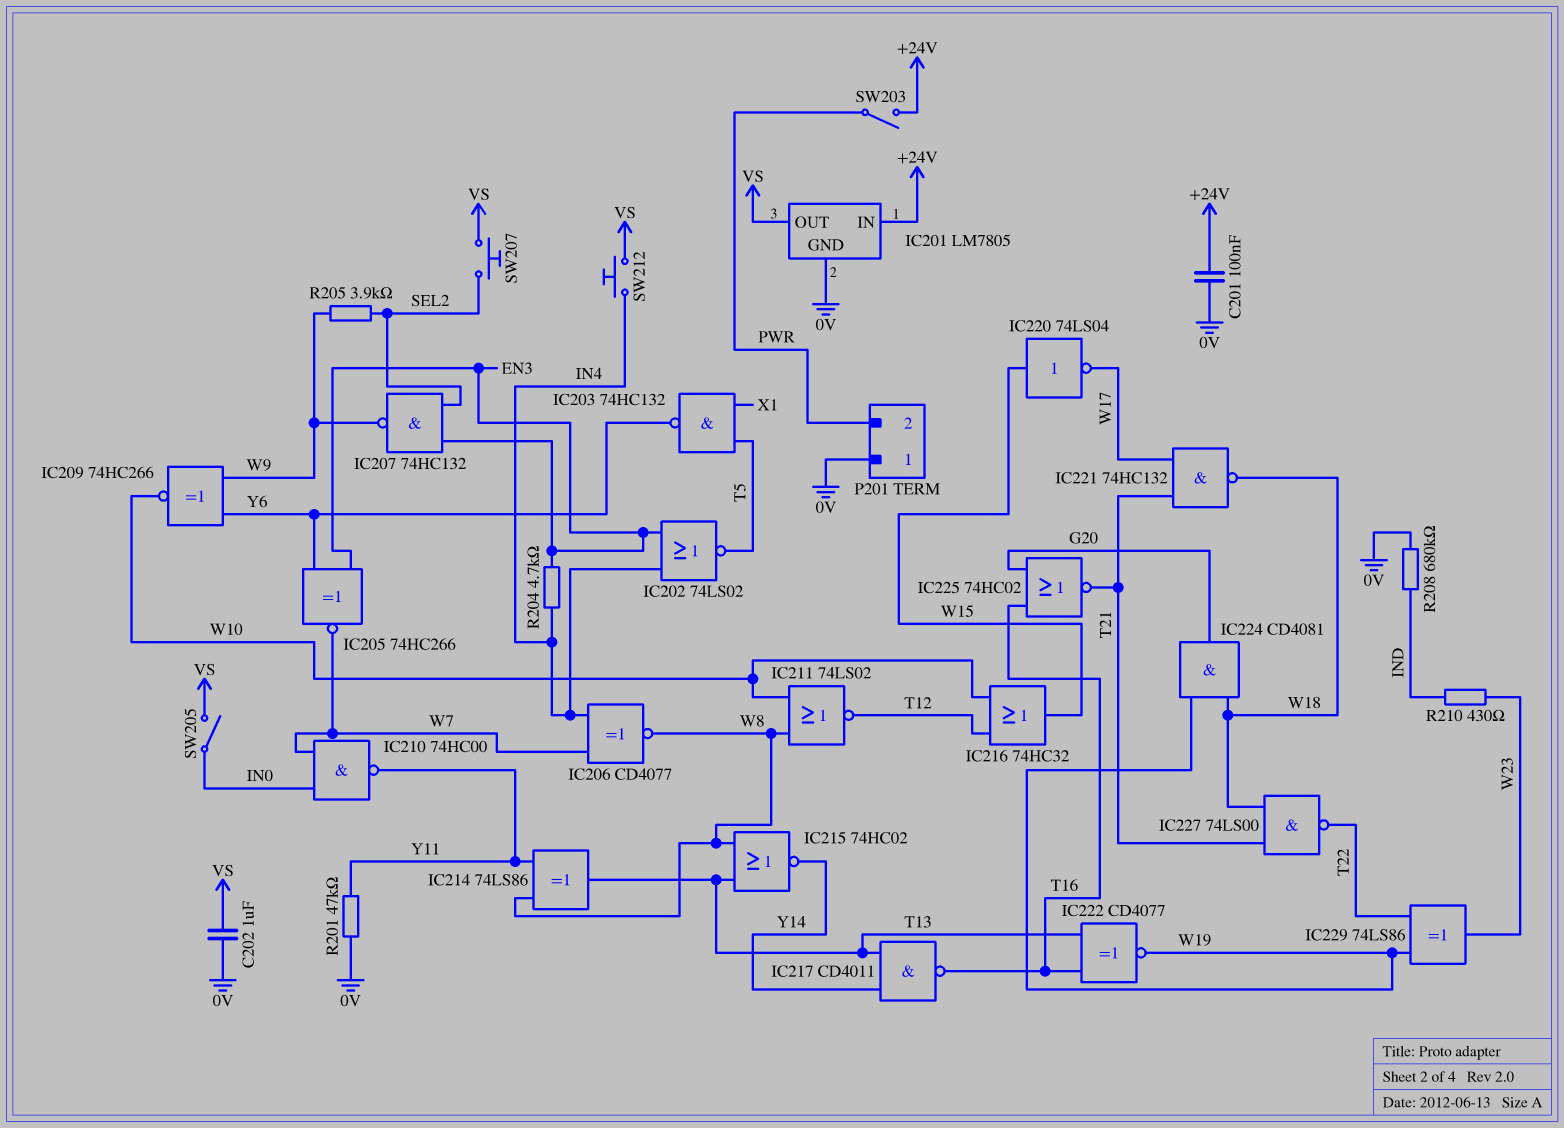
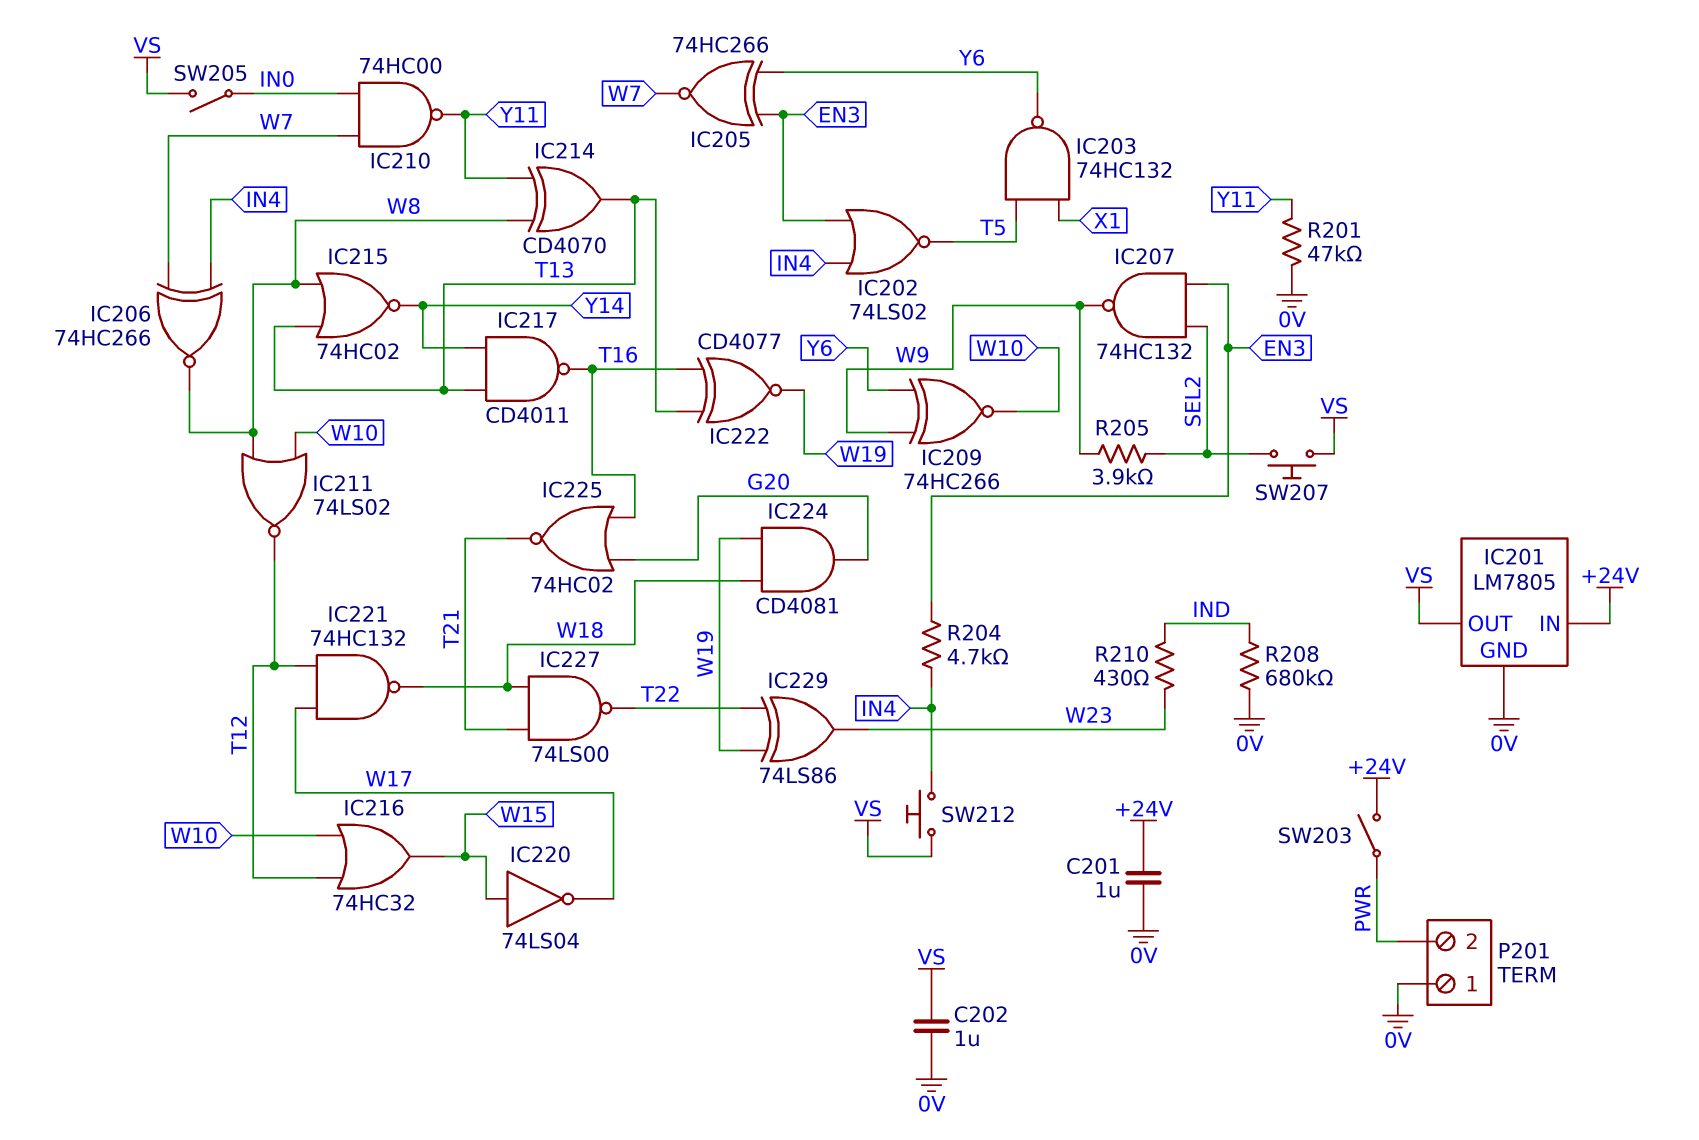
C201: 100nF (+24V, 0V) -> 1uF (+24V, 0V)
IC206: XNOR CD4077 (in IN4, in W7, out W8) -> XNOR 74HC266 (in IN4, in W7, out W8)
IC214: XOR 74LS86 (in W8, in Y11, out T13) -> XOR CD4070 (in W8, in Y11, out T13)
IC221: NAND 74HC132 (in T21, in W17, out W18) -> NAND 74HC132 (in T12, in W17, out W18)

